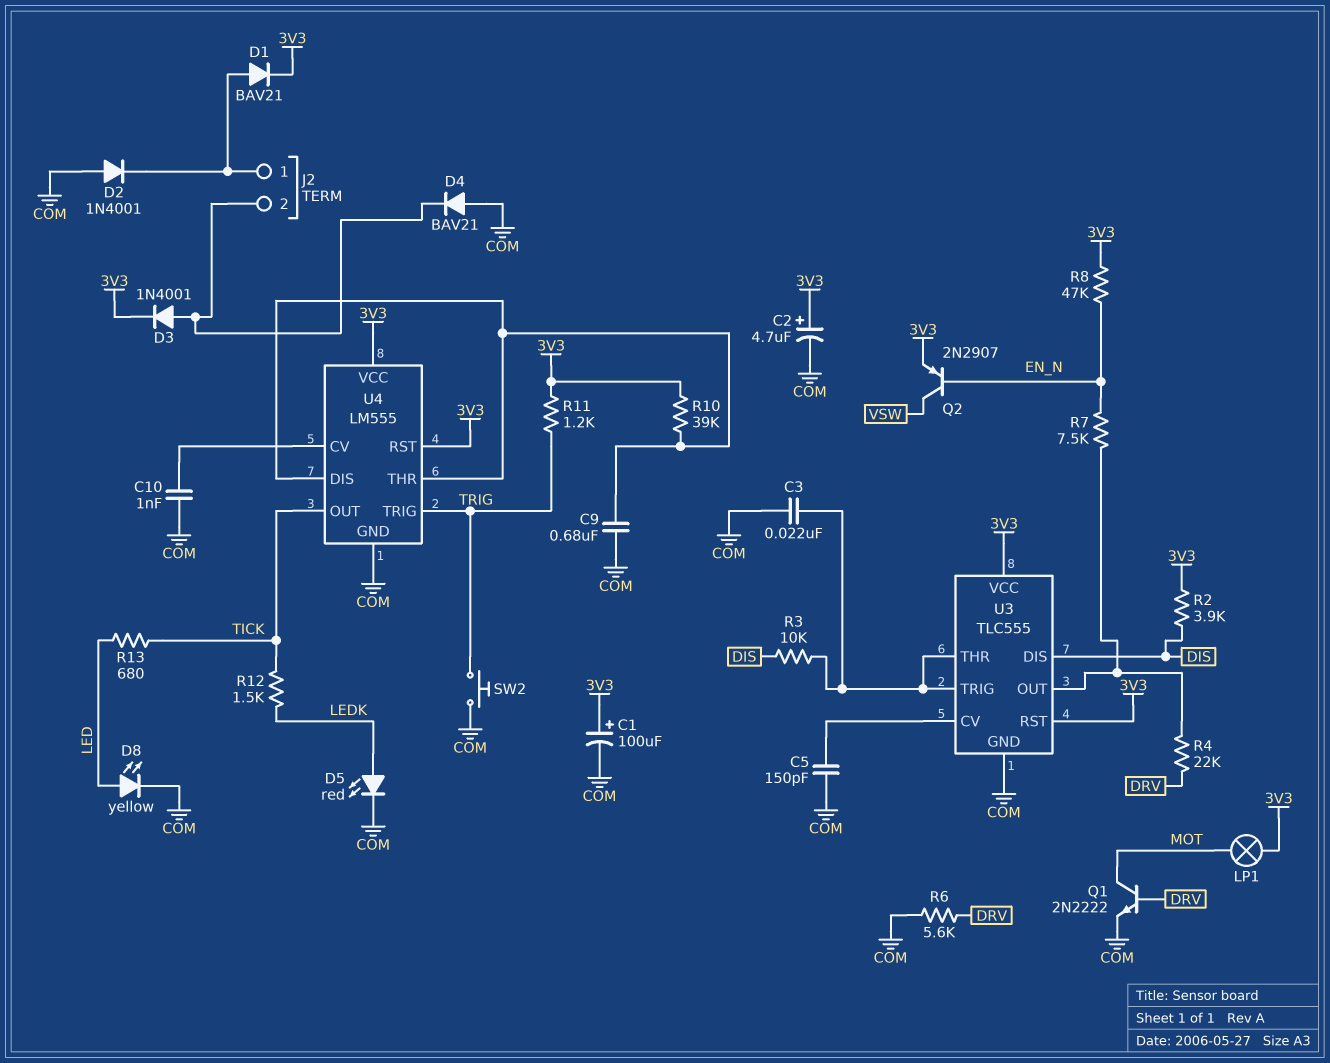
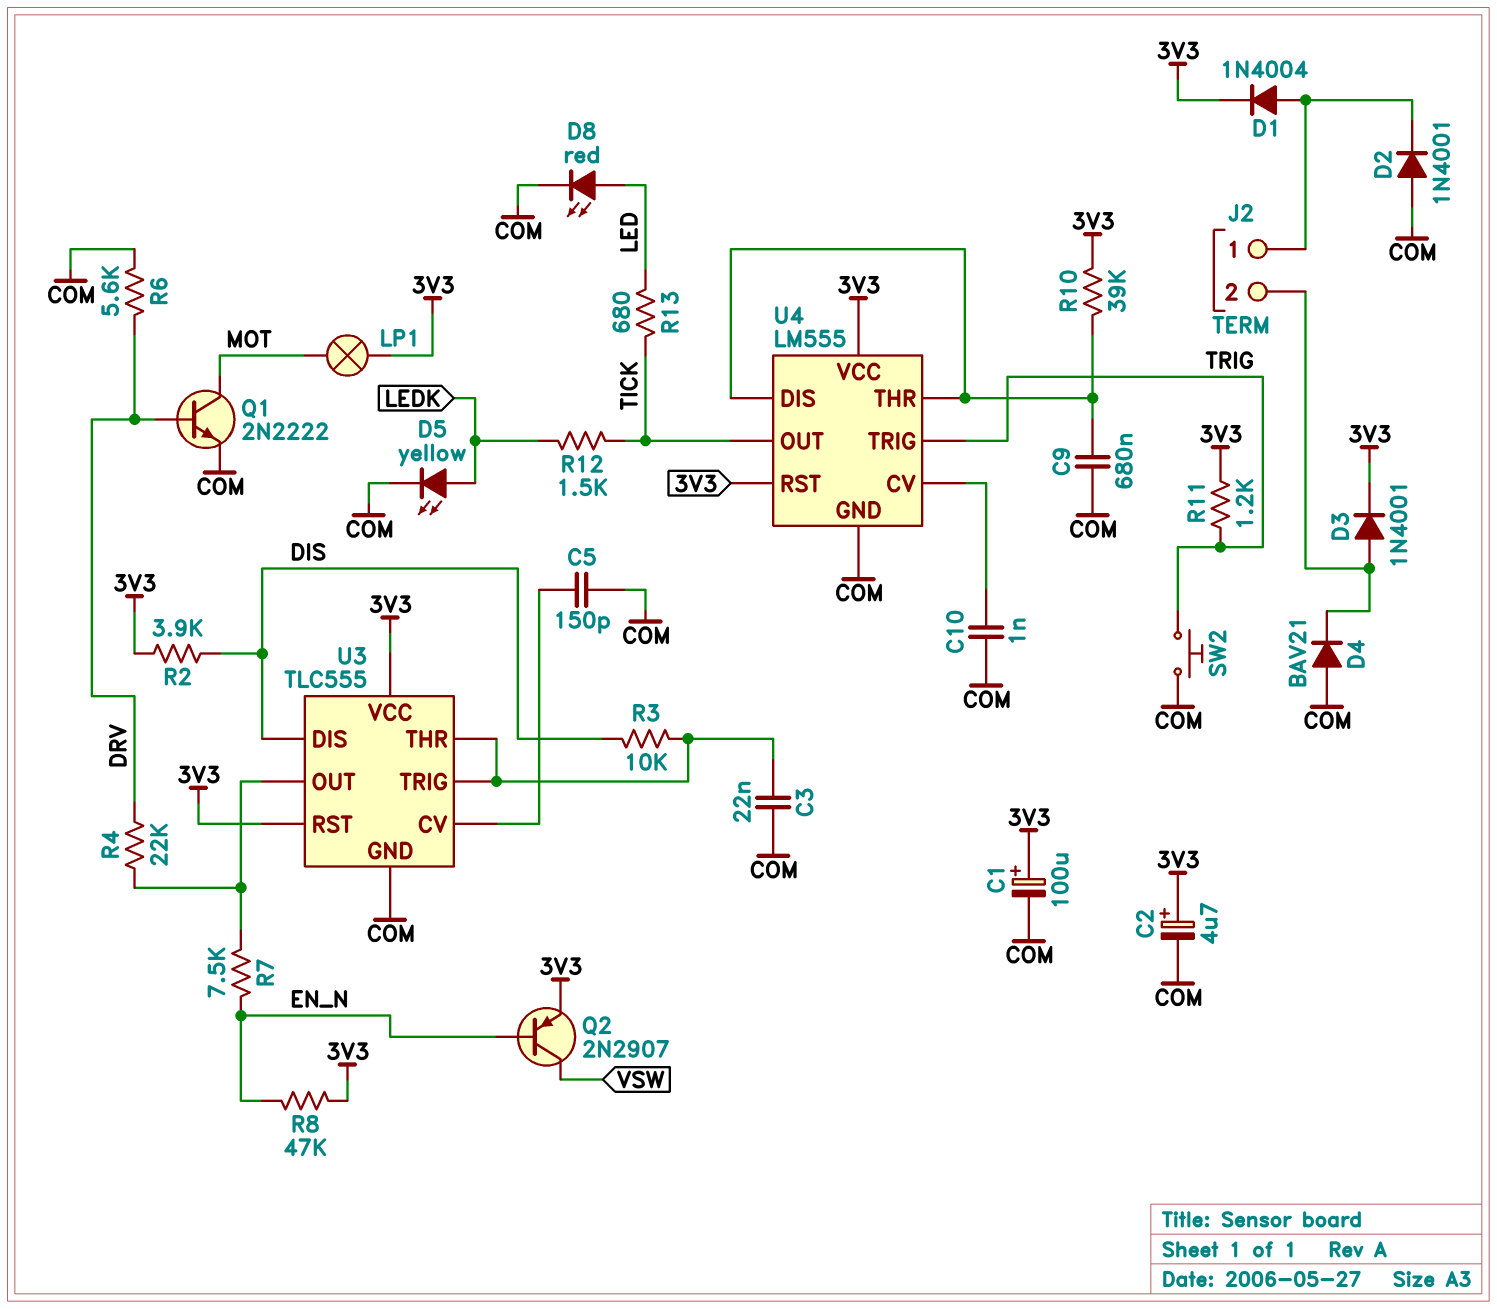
D1: diode BAV21 (A J2/1, K 3V3) -> diode 1N4004 (A J2/1, K 3V3)
D5: LED red (A LEDK, K COM) -> LED yellow (A LEDK, K COM)
D8: LED yellow (A LED, K COM) -> LED red (A LED, K COM)

